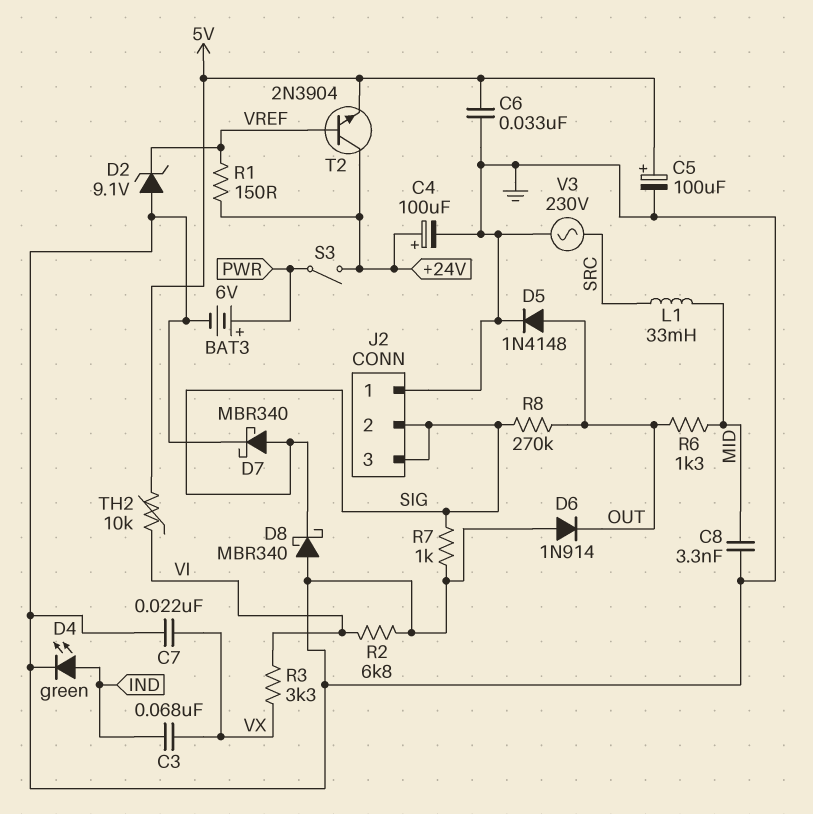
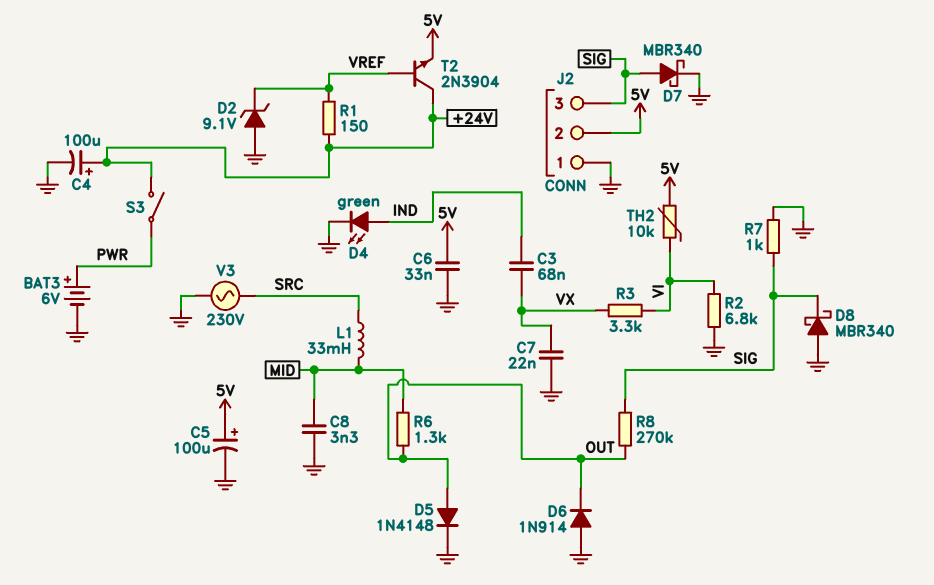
J2 pin 2: SIG -> 5V

